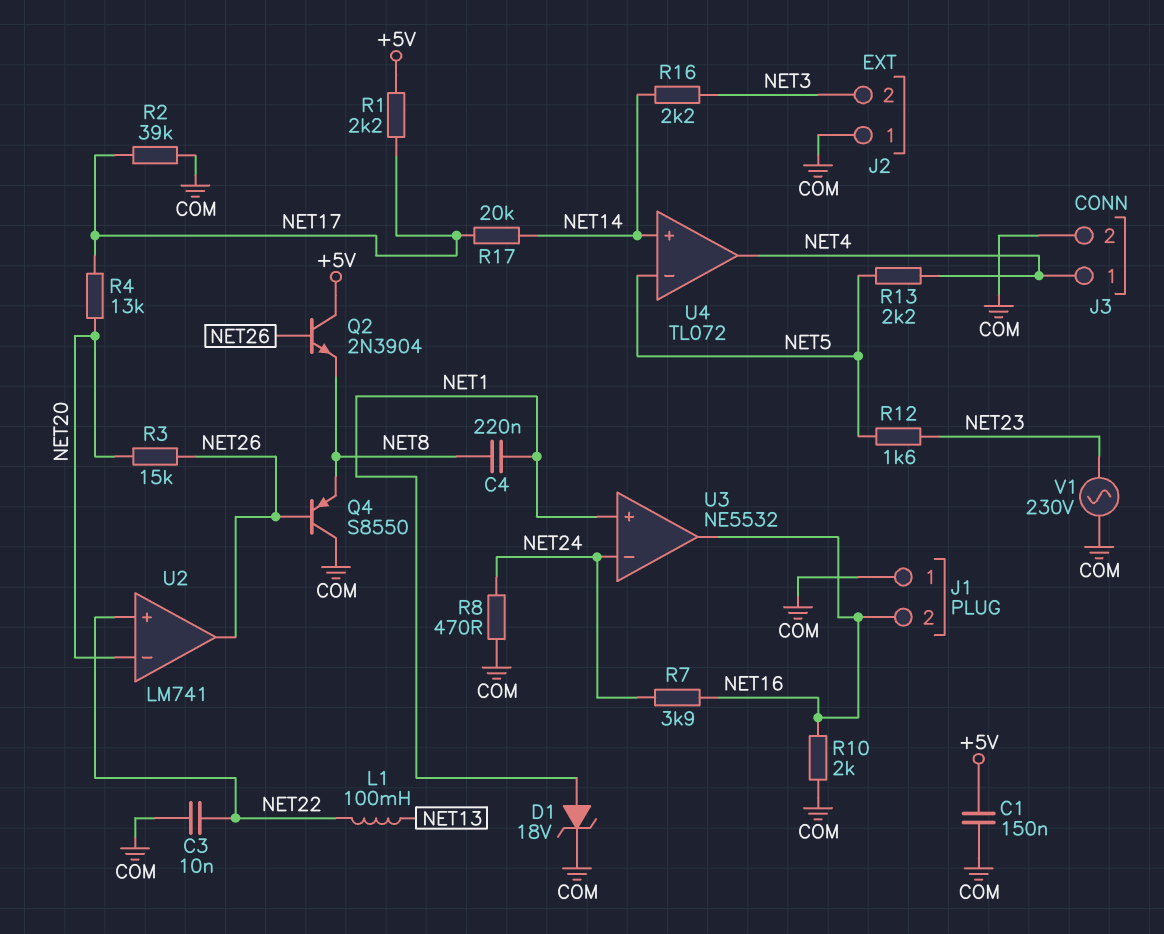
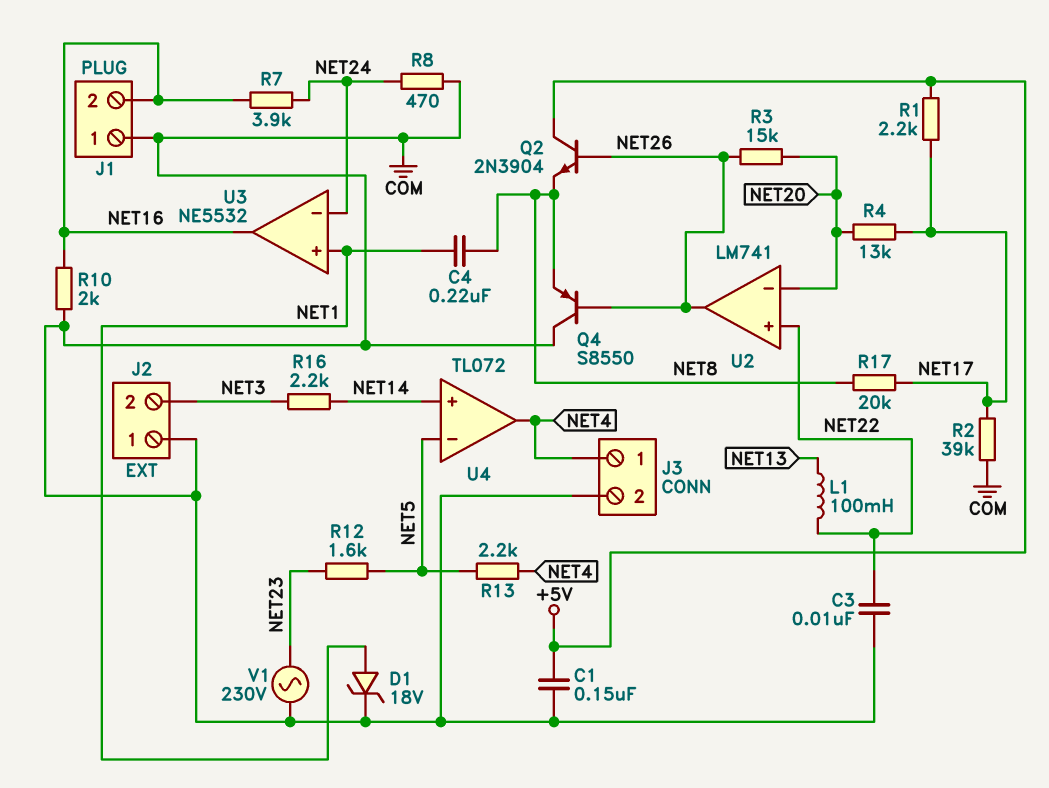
R17: 20k (NET14, NET17) -> 20k (NET8, NET17)

